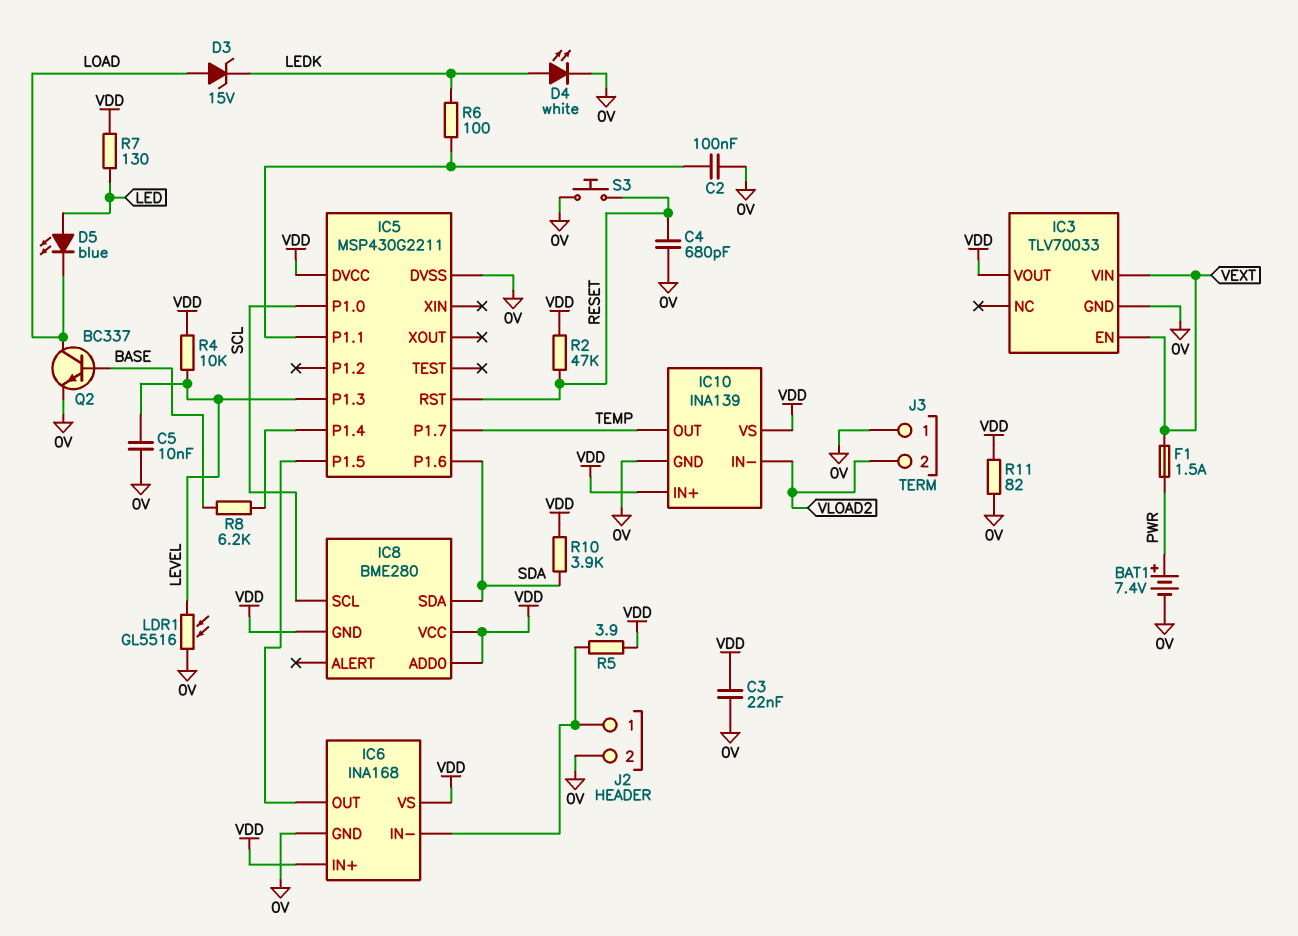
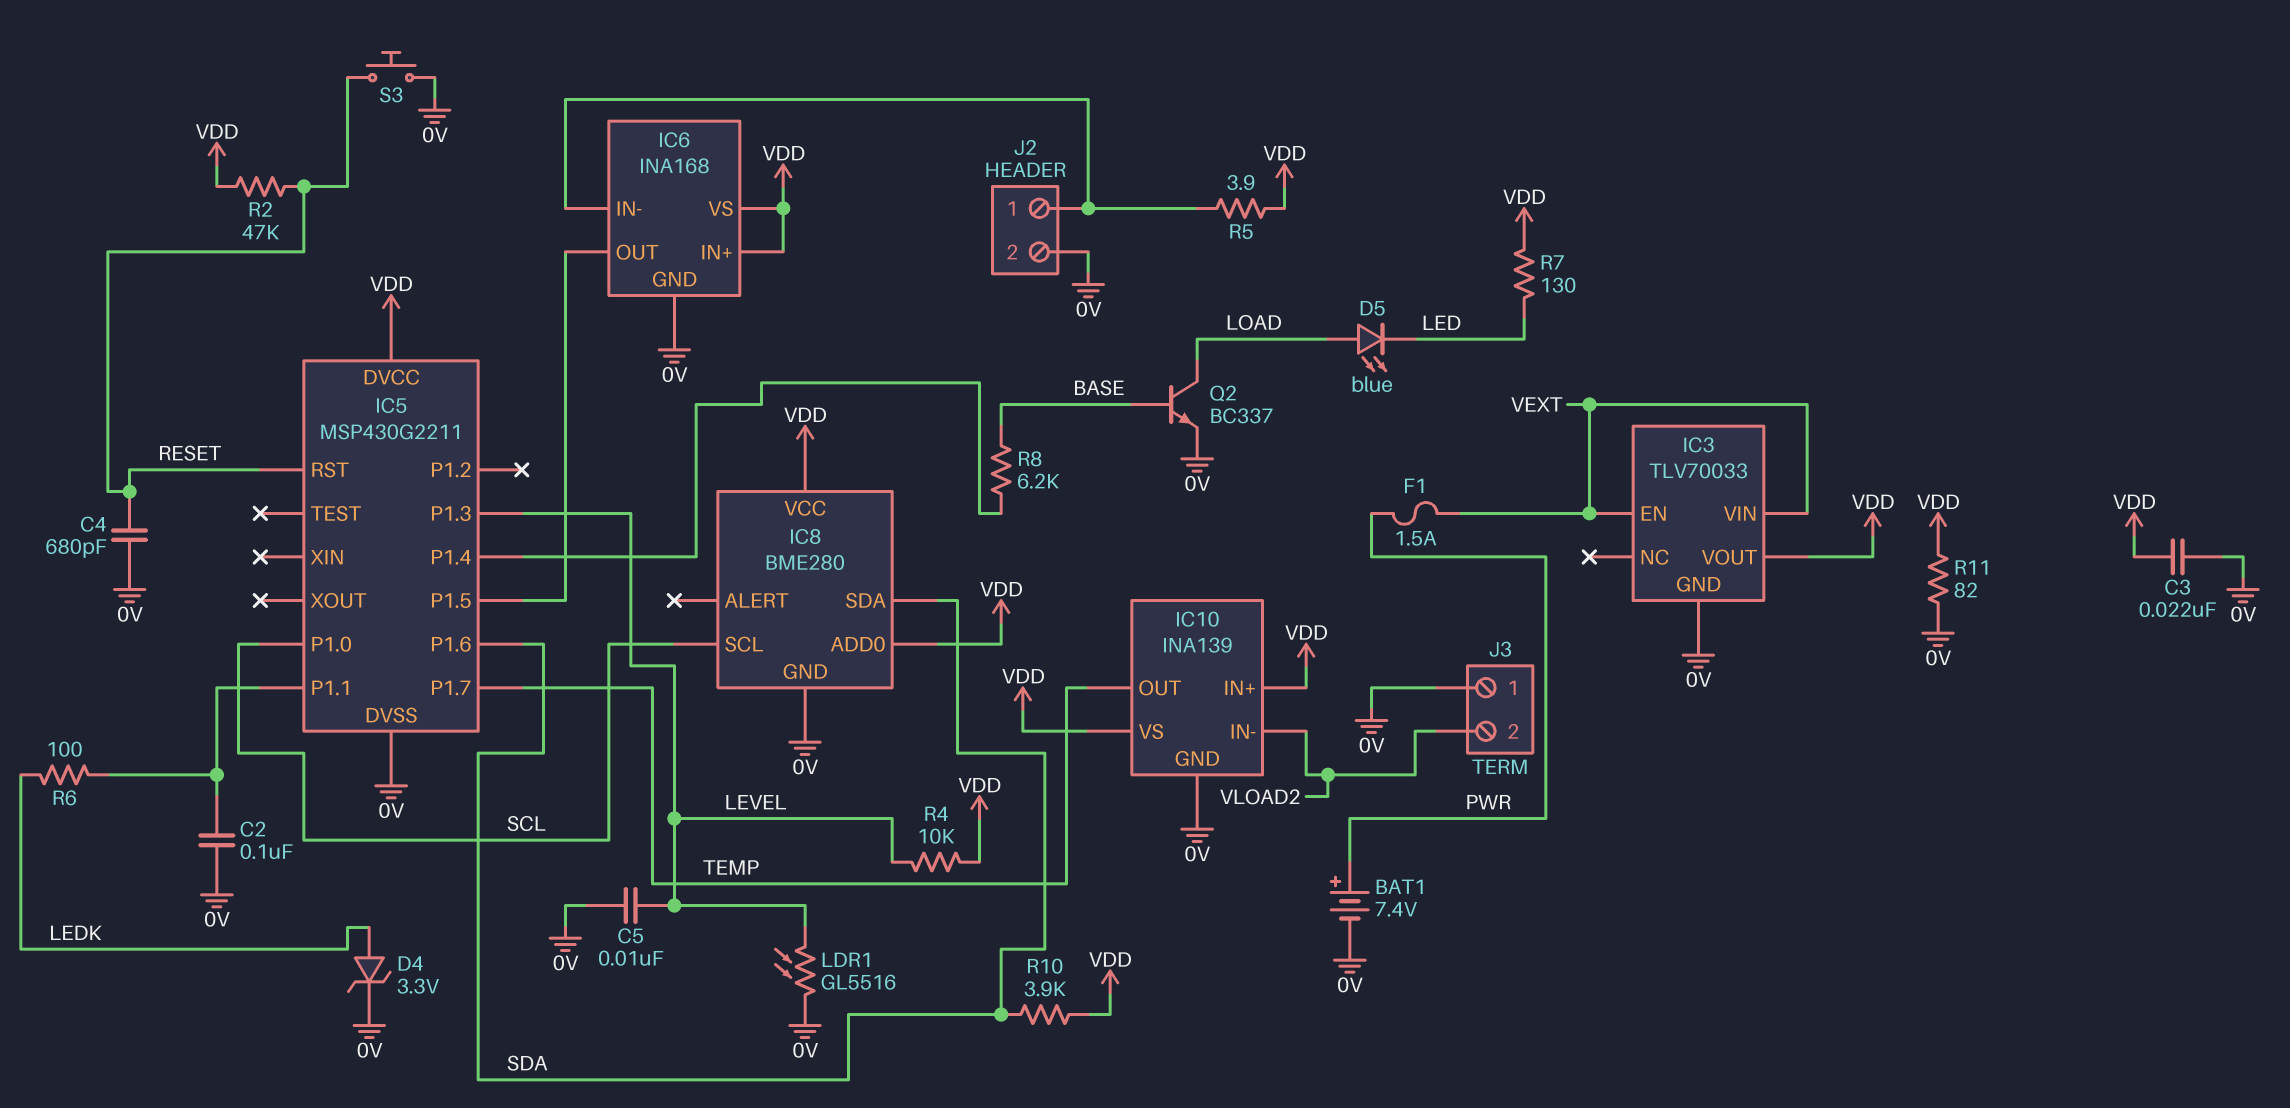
D3: zener 15V (A LOAD, K LEDK) -> none
D4: LED white (A LEDK, K 0V) -> zener 3.3V (A LEDK, K 0V)
D5: LED blue (A LED, K LOAD) -> LED blue (A LOAD, K LED)
IC8 pin GND: VDD -> 0V

